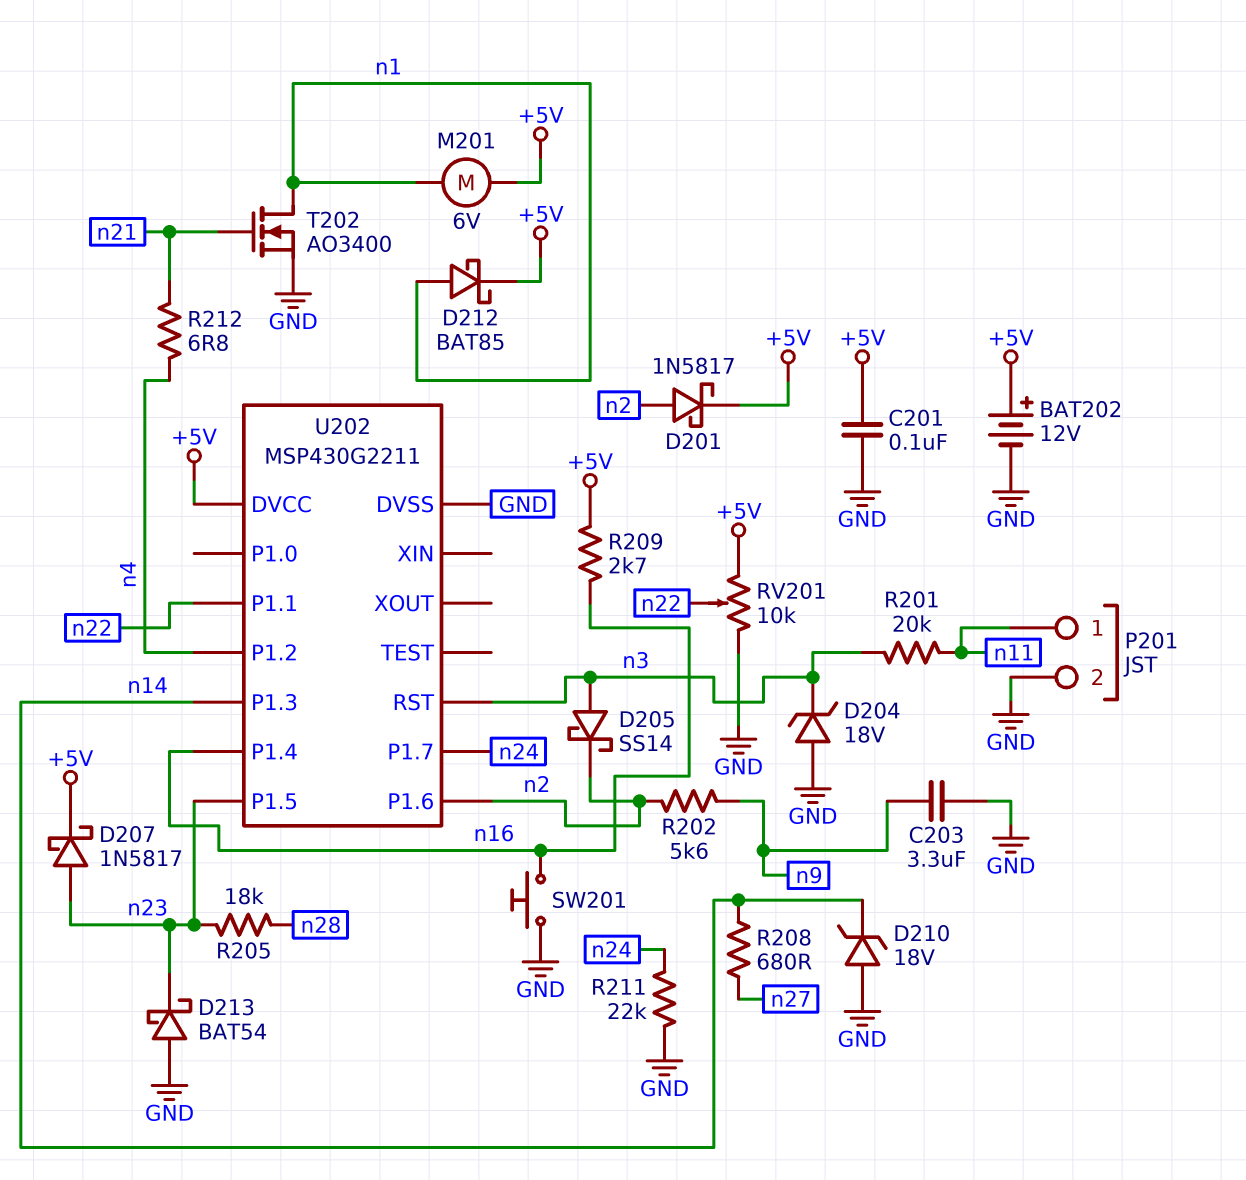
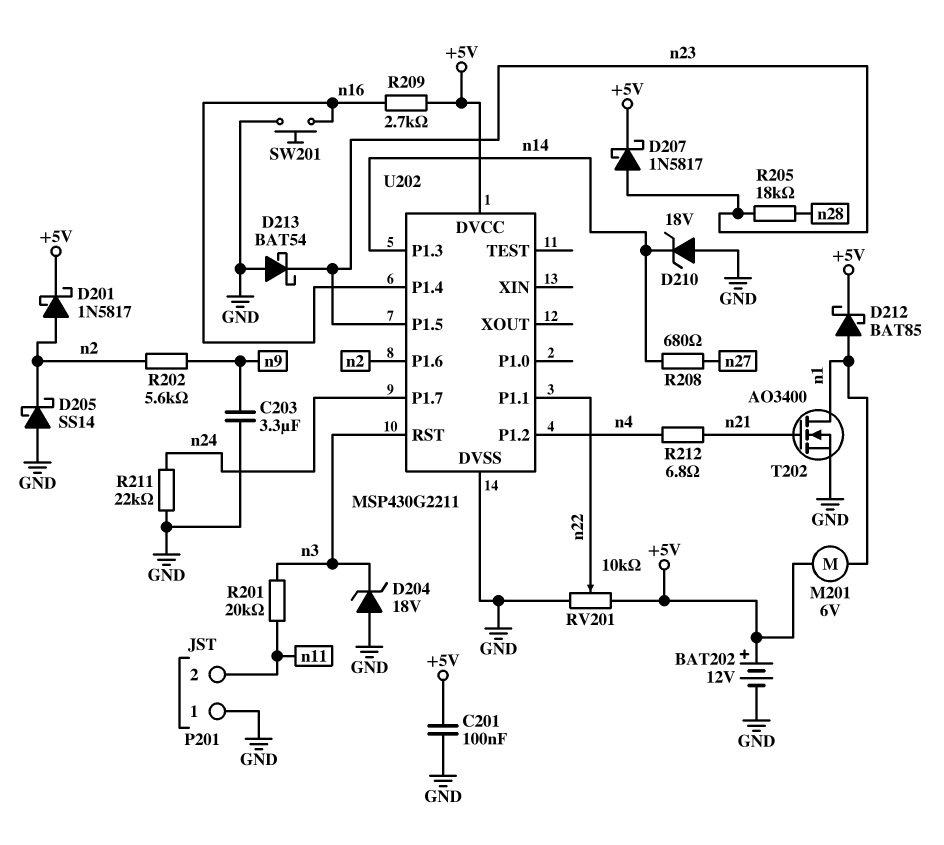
D205: schottky SS14 (A n3, K n2) -> schottky SS14 (A GND, K n2)
P201 pin 1: n11 -> GND
P201 pin 2: GND -> n11

